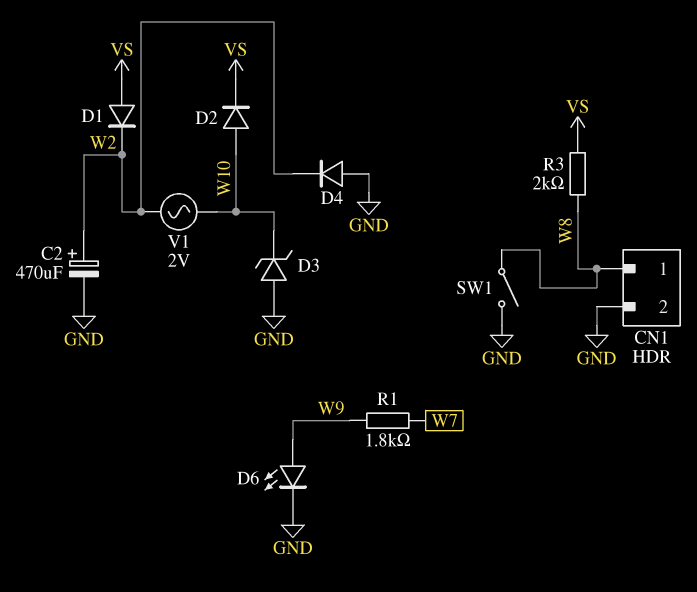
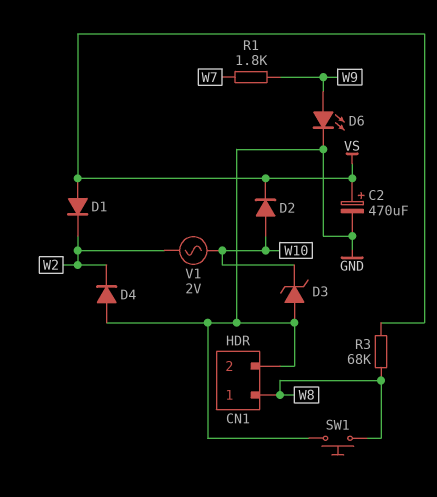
C2: 470uF (plus W2, minus GND) -> 470uF (plus VS, minus GND)
R3: 2k (VS, W8) -> 68k (VS, W8)
SW1: switch (GND, W8) -> button (GND, W8)

